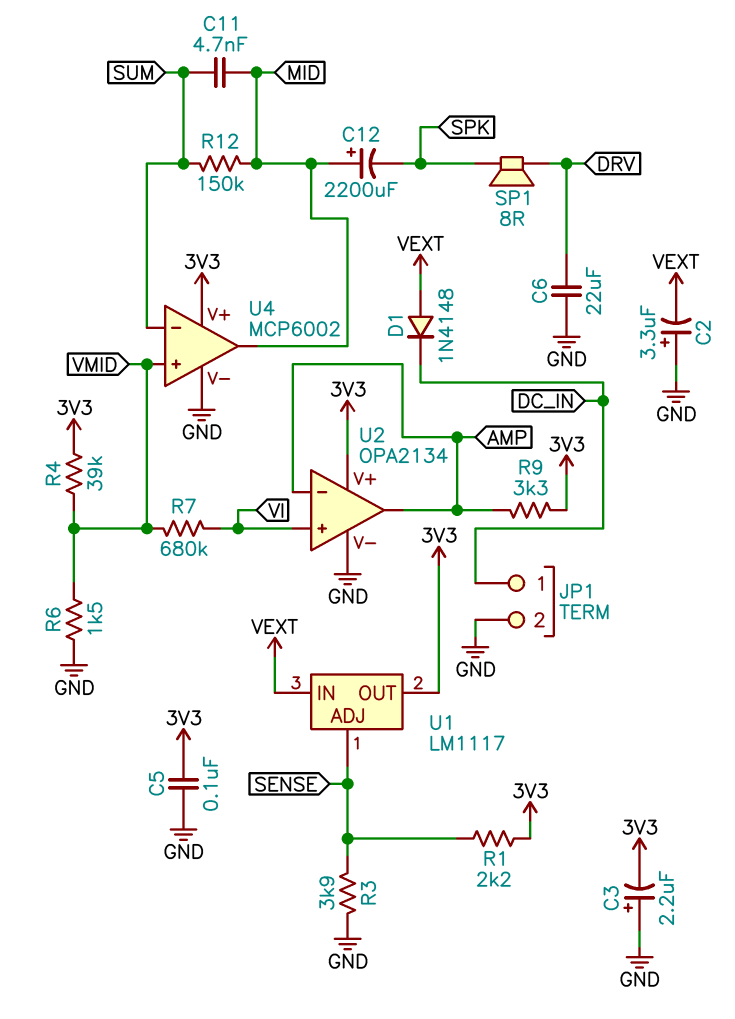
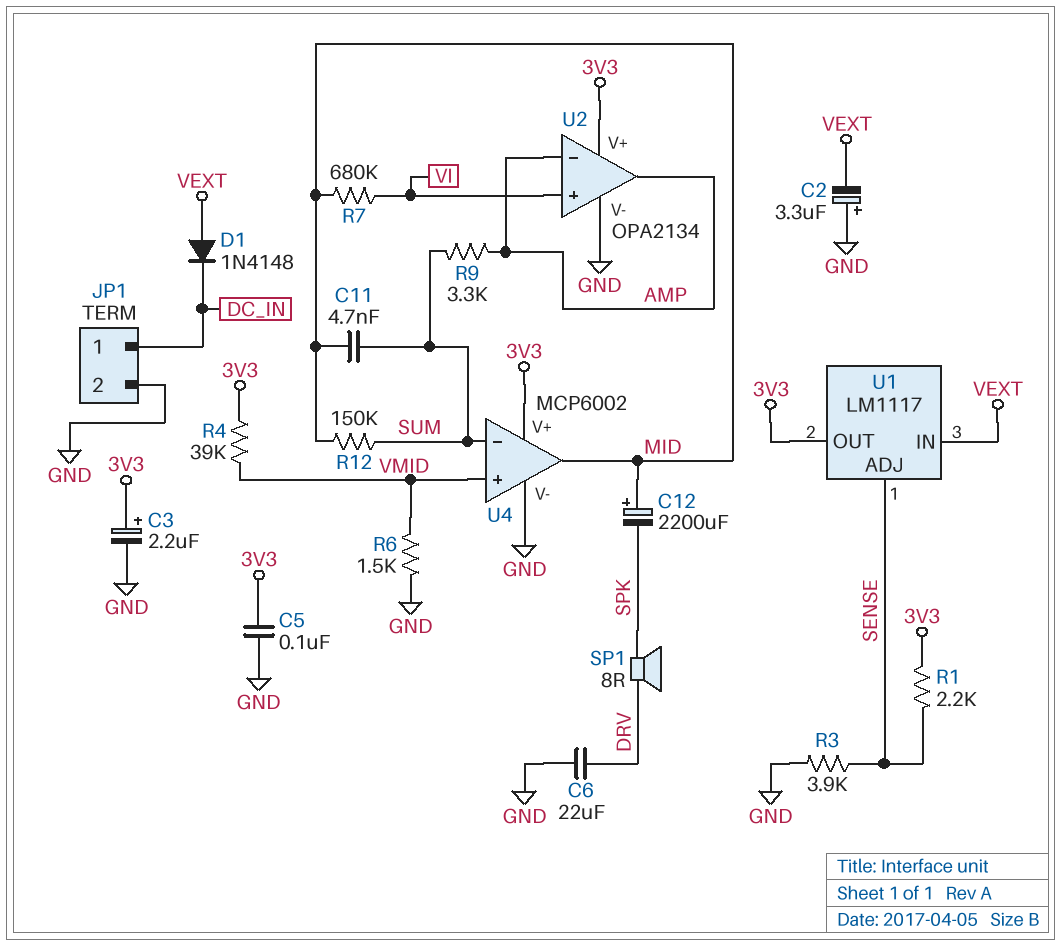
C3: 2.2uF (plus GND, minus 3V3) -> 2.2uF (plus 3V3, minus GND)
R7: 680k (VI, VMID) -> 680k (MID, VI)
R9: 3.3k (3V3, AMP) -> 3.3k (AMP, SUM)

